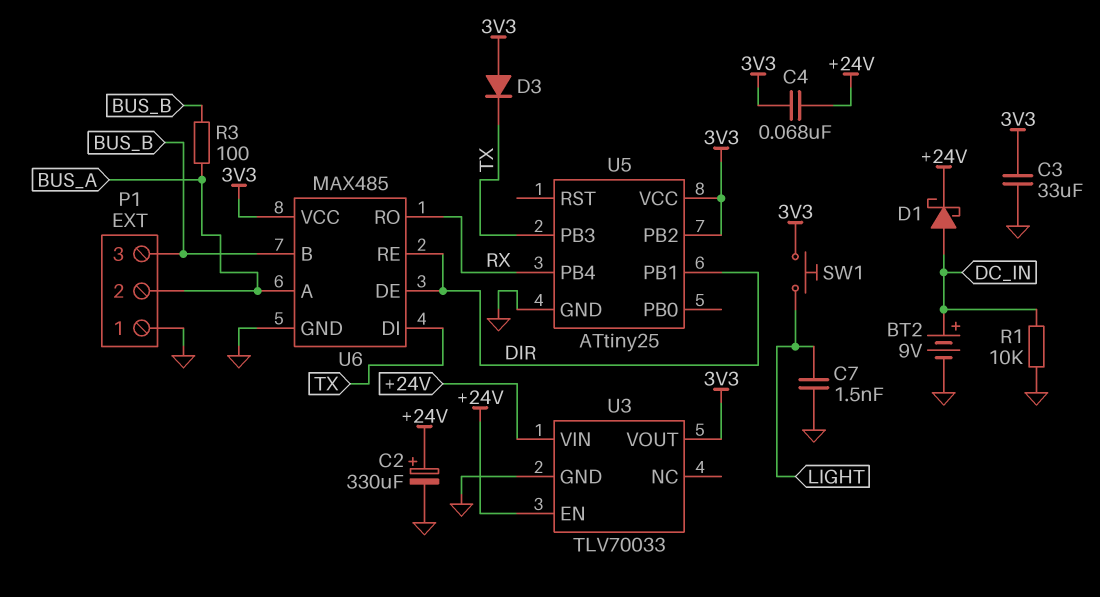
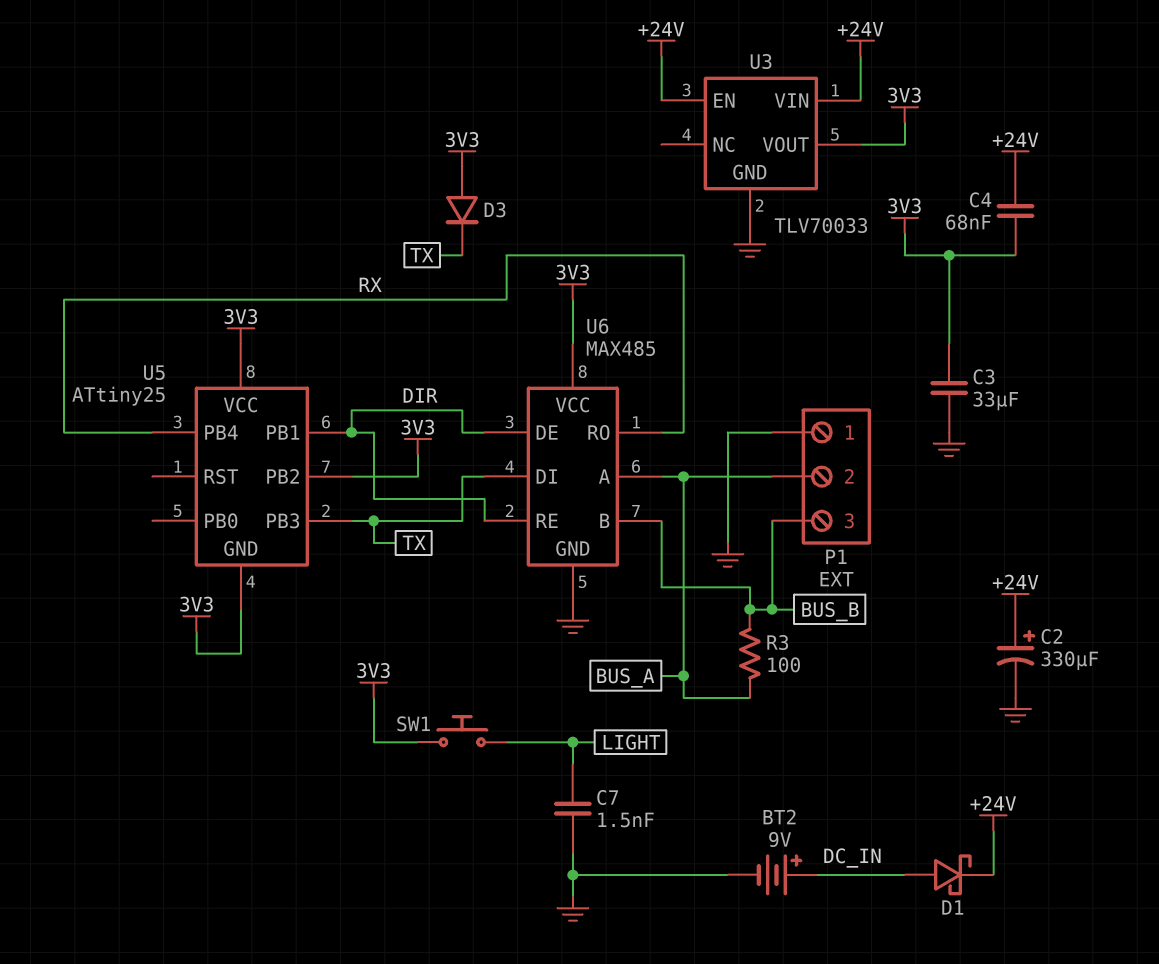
R1: 10k (DC_IN, GND) -> none
U5 pin GND: GND -> 3V3

